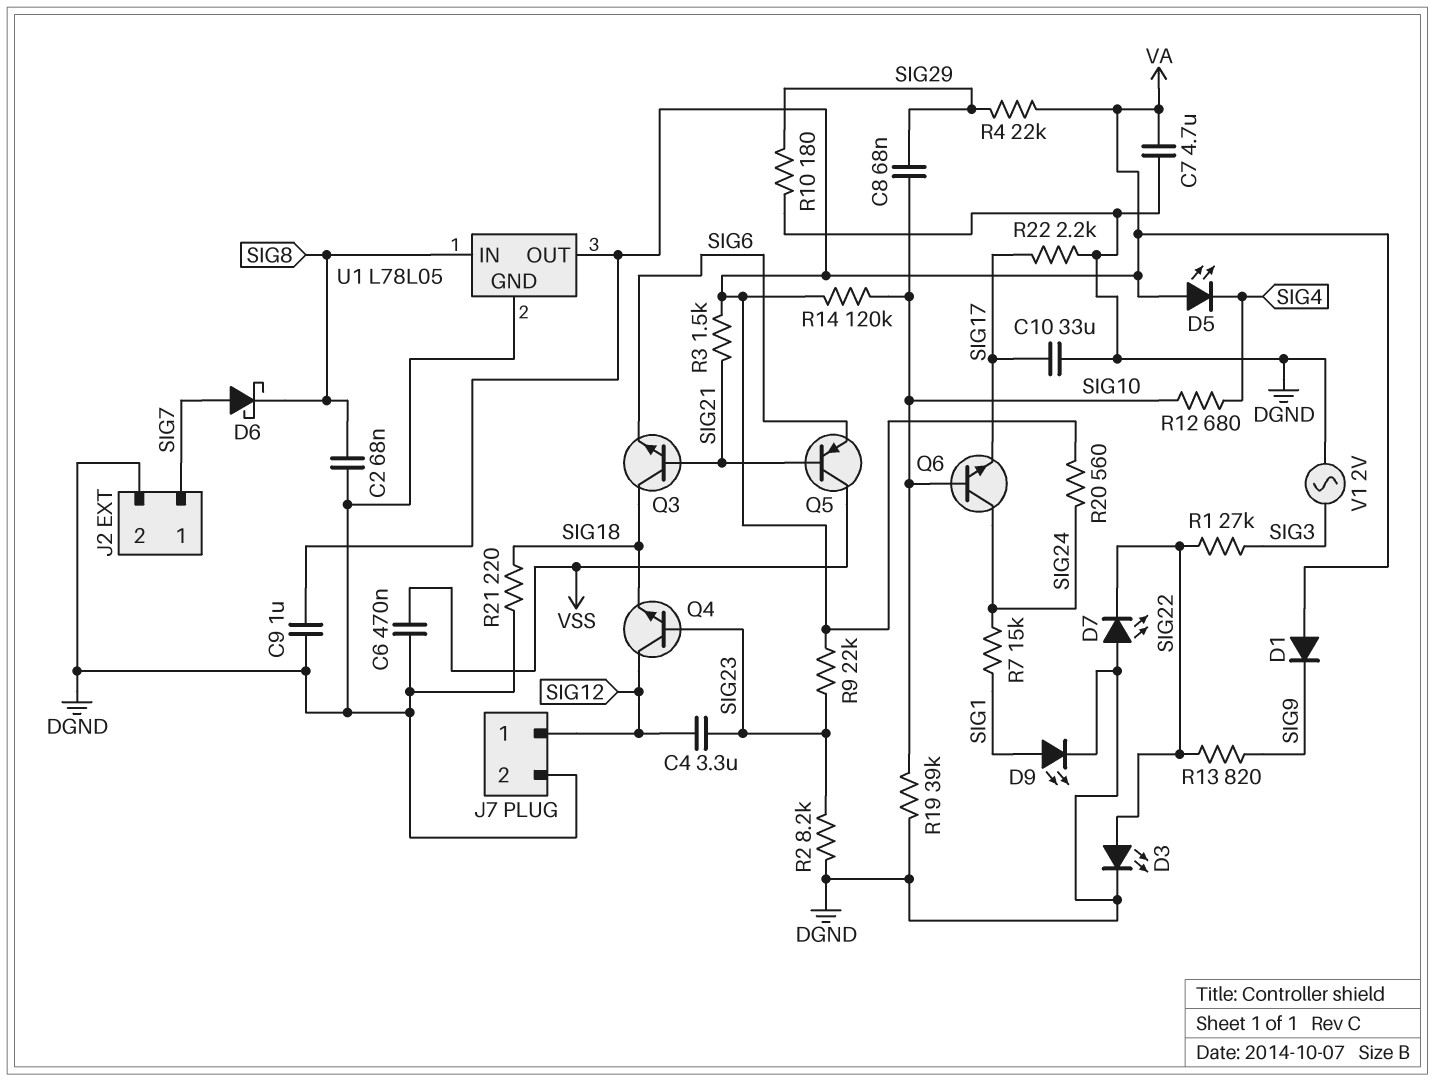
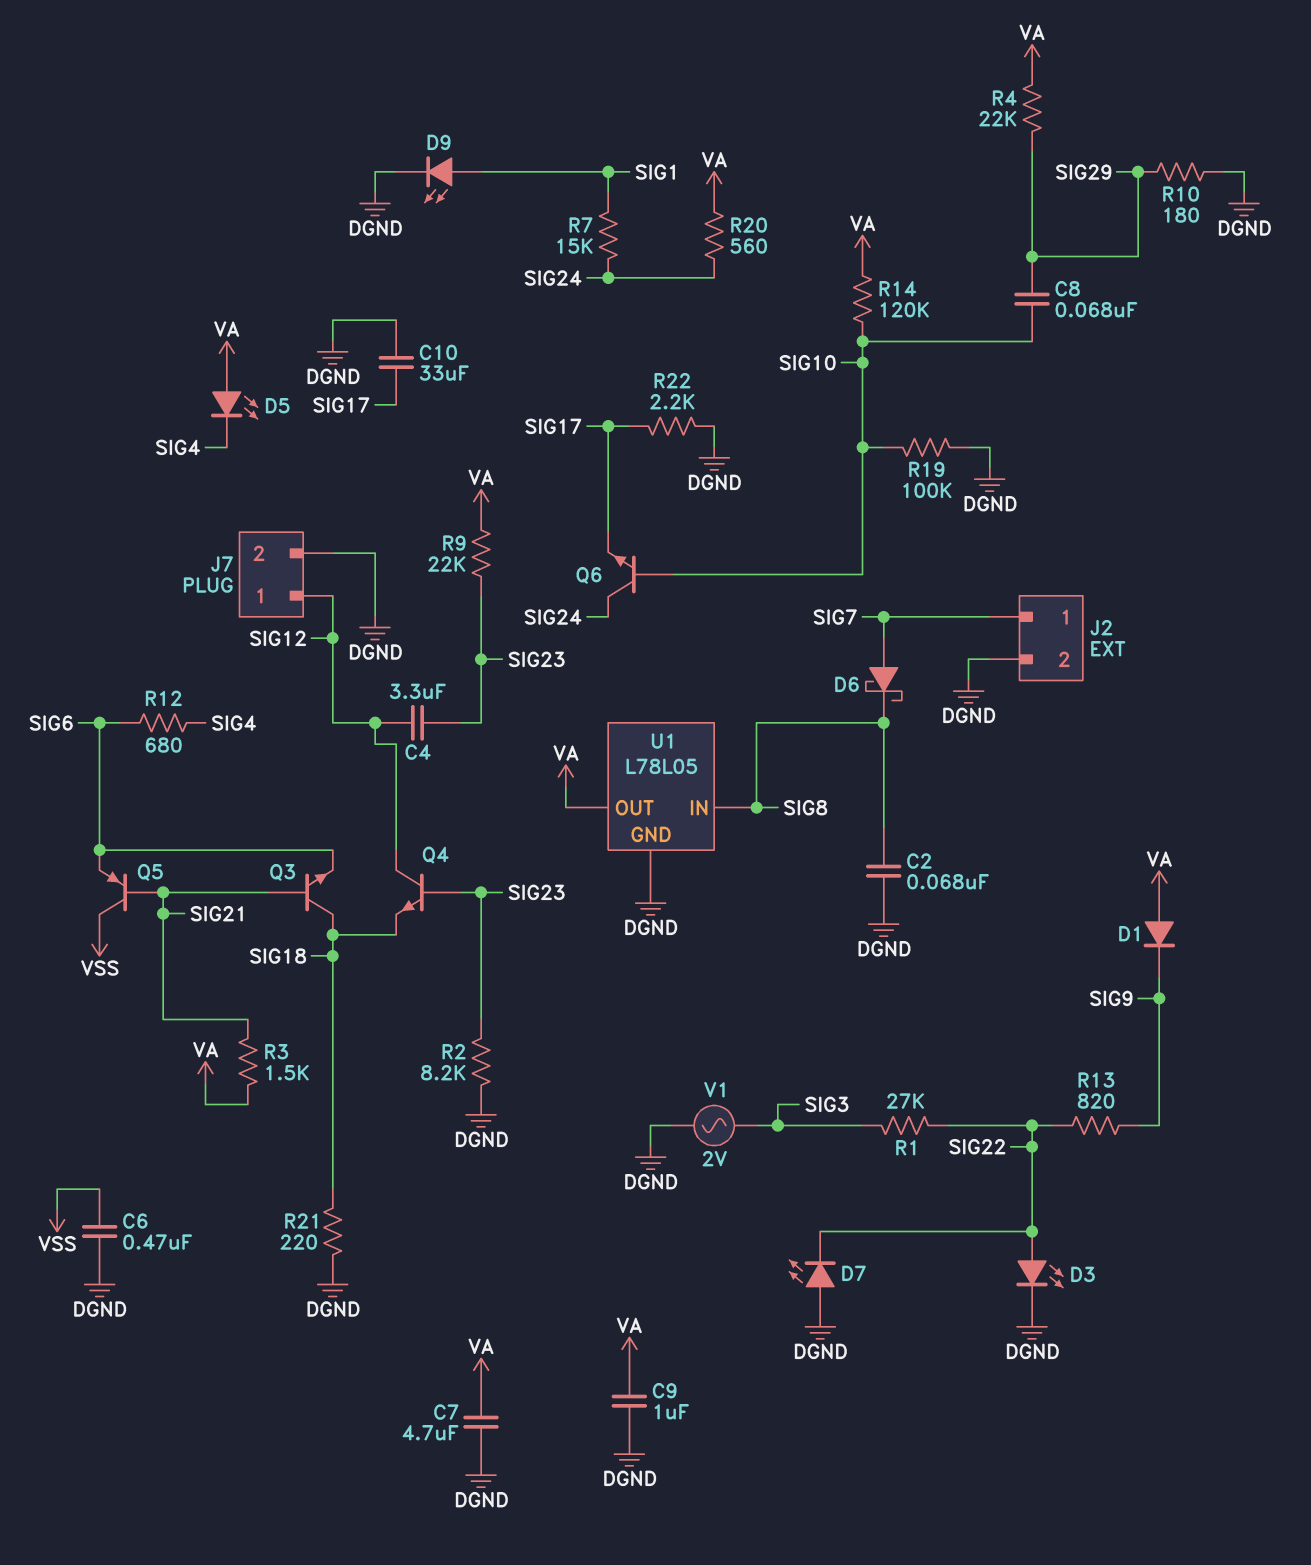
R12: 680 (SIG4, SIG10) -> 680 (SIG4, SIG6)
R19: 39k (DGND, SIG10) -> 100k (DGND, SIG10)

